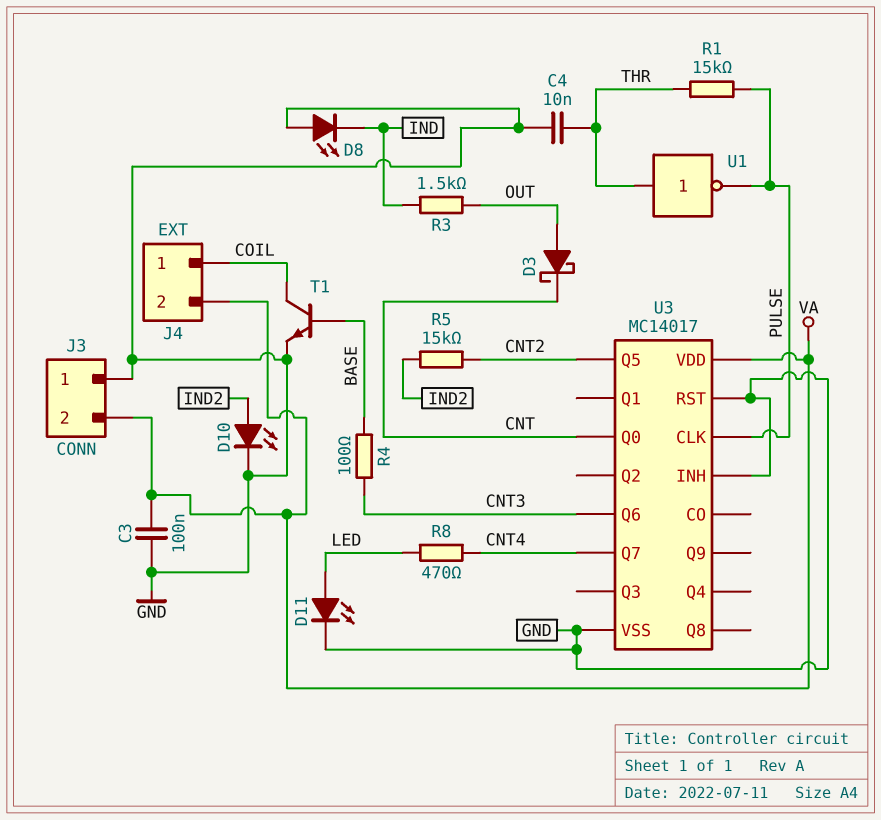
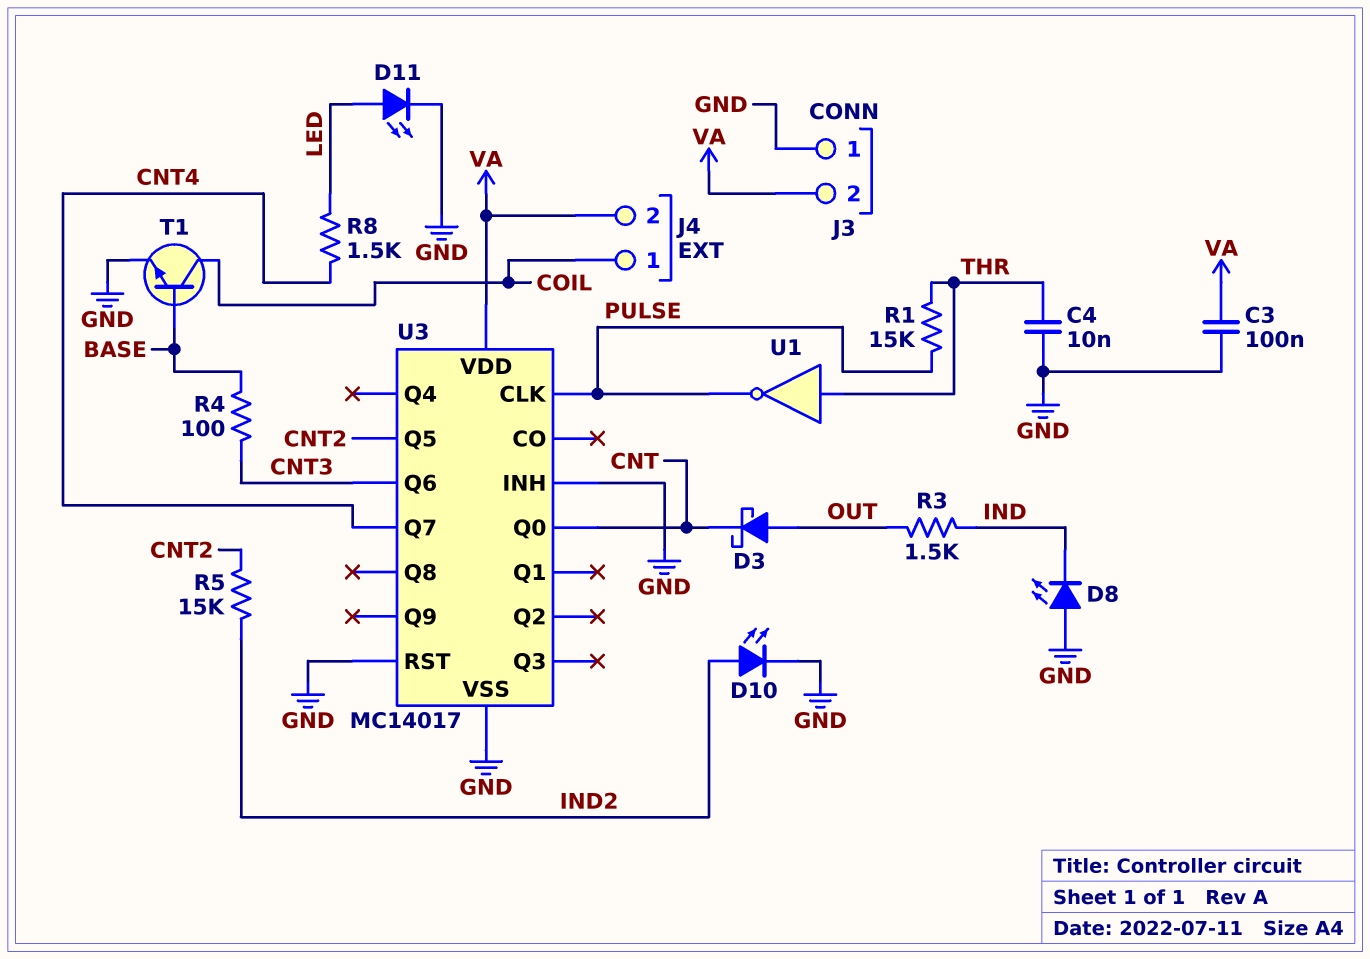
R8: 470 (CNT4, LED) -> 1.5k (CNT4, LED)

